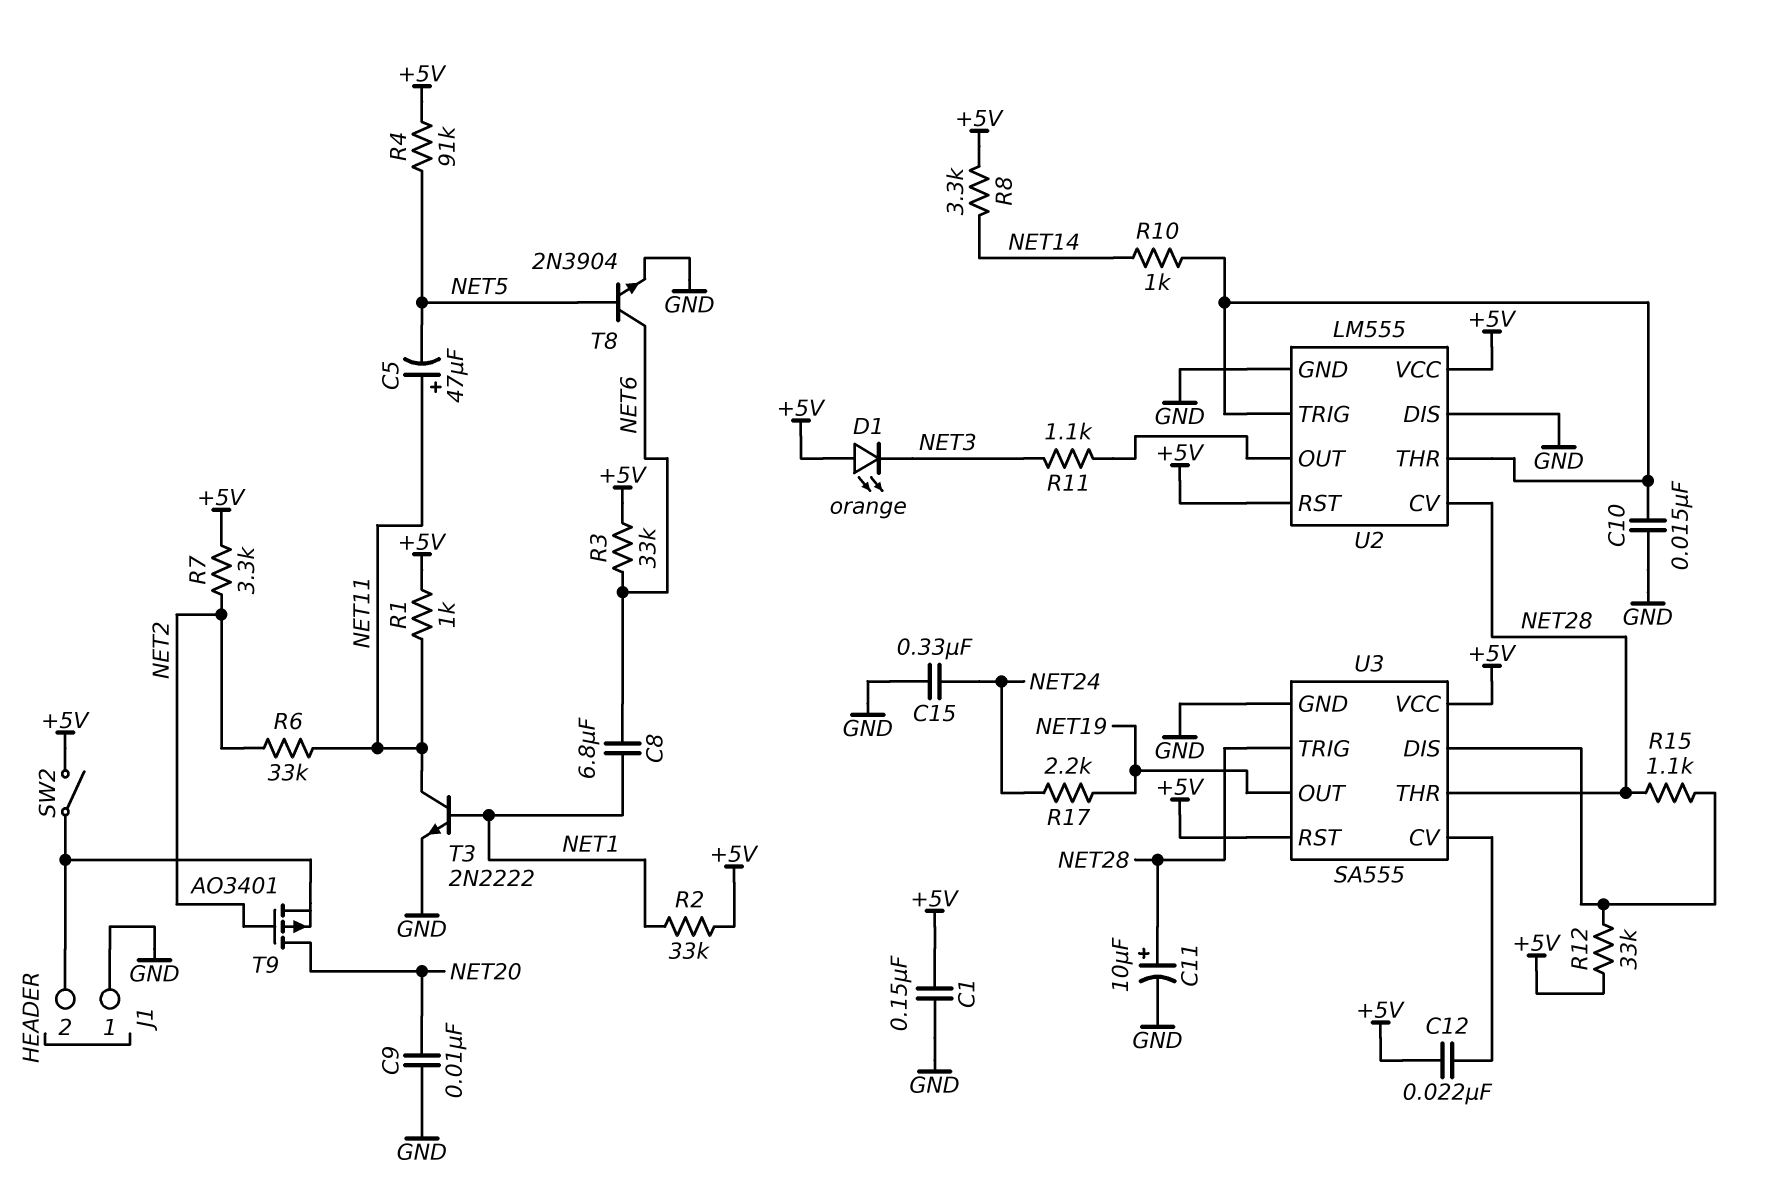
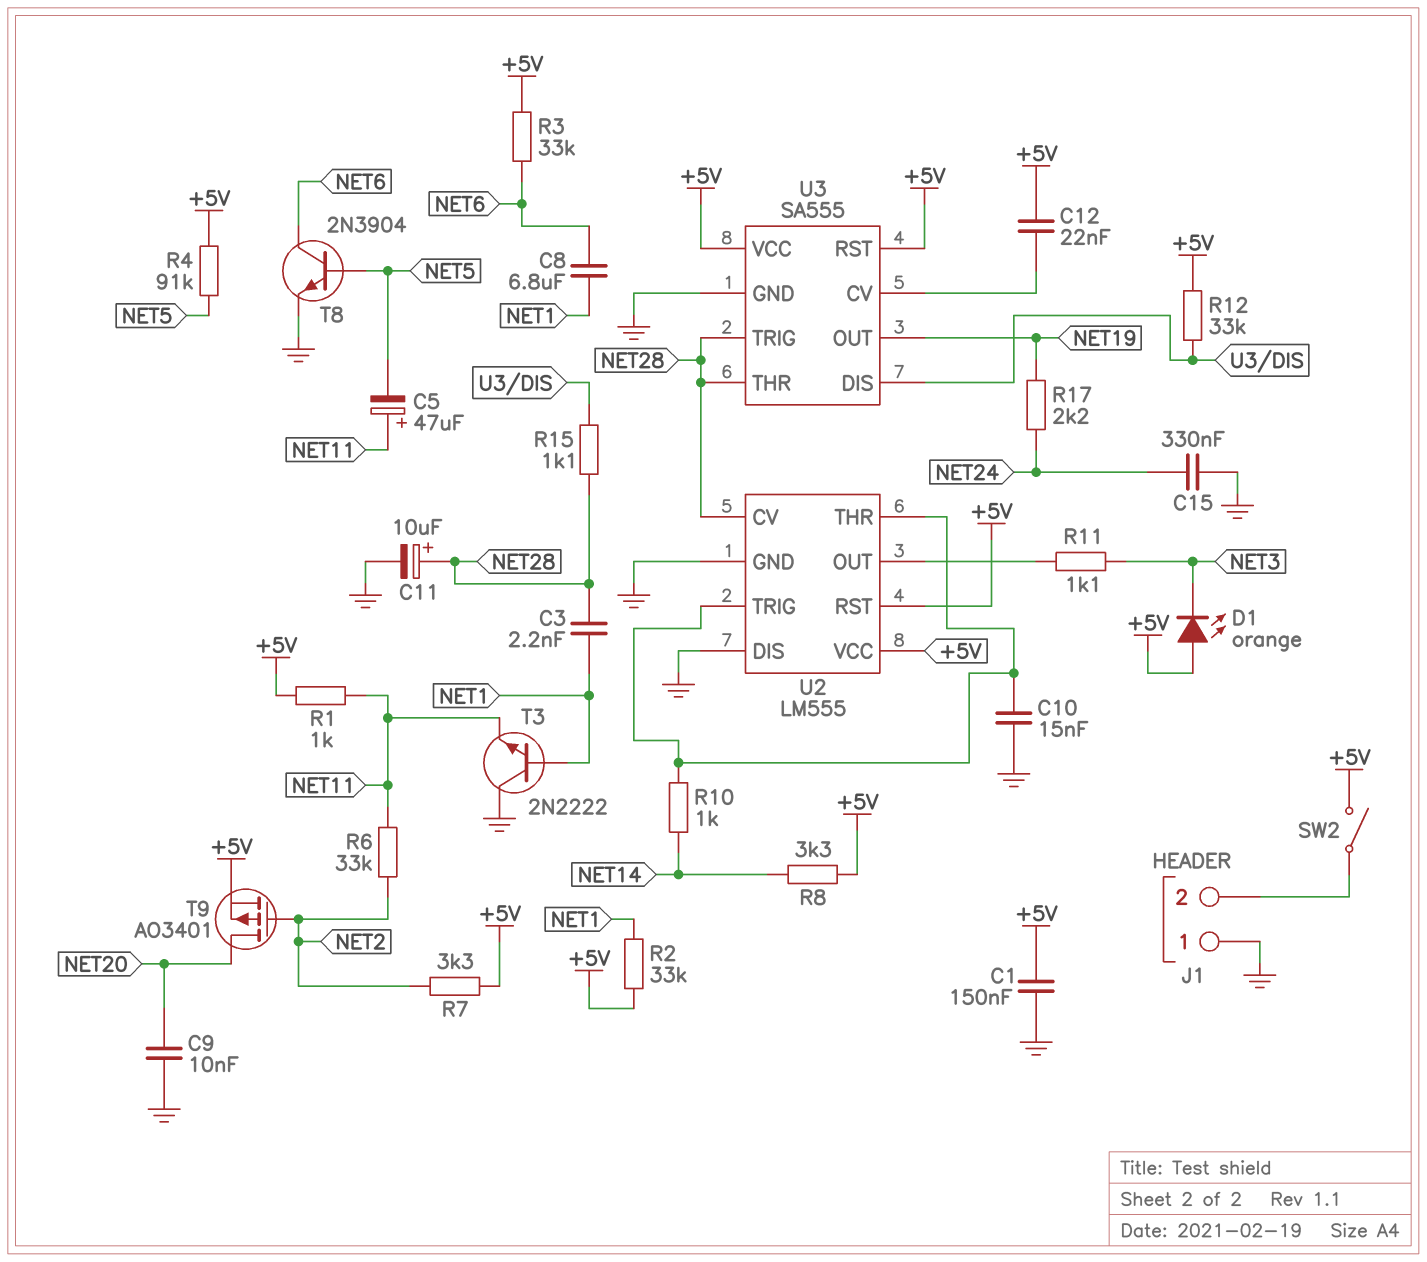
C3: none -> 2.2nF (NET1, NET28)
T3: NPN 2N2222 (B NET1, C NET11, E GND) -> NPN 2N2222 (B NET1, C GND, E NET11)
T9: PMOS AO3401 (G NET2, D NET20, S J1/2) -> PMOS AO3401 (G NET2, D NET20, S +5V)

